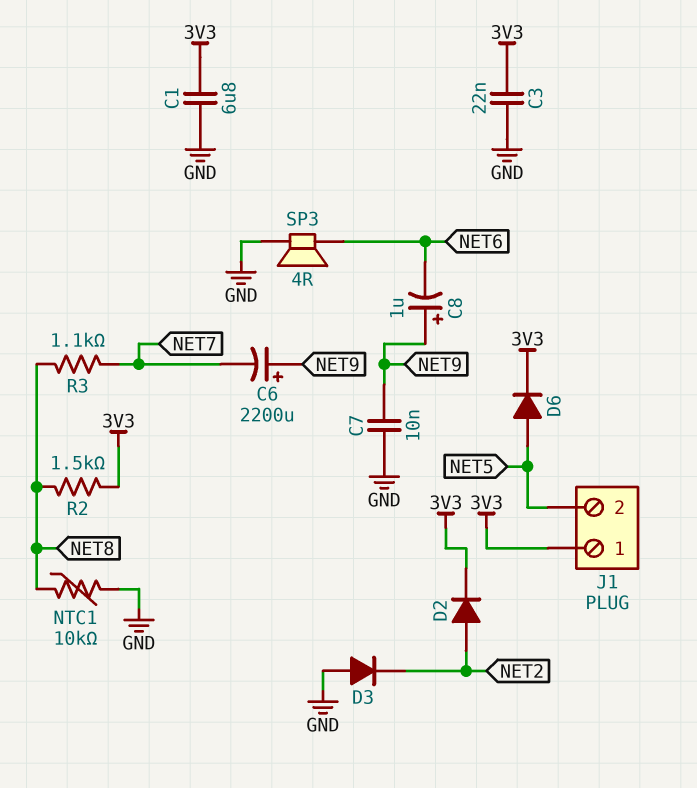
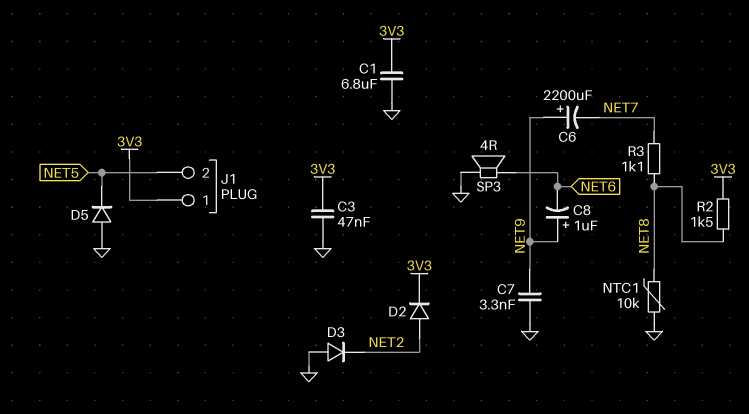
C3: 22nF (3V3, GND) -> 47nF (3V3, GND)
C7: 10nF (GND, NET9) -> 3.3nF (GND, NET9)
D5: none -> diode (A GND, K NET5)
D6: diode (A NET5, K 3V3) -> none

